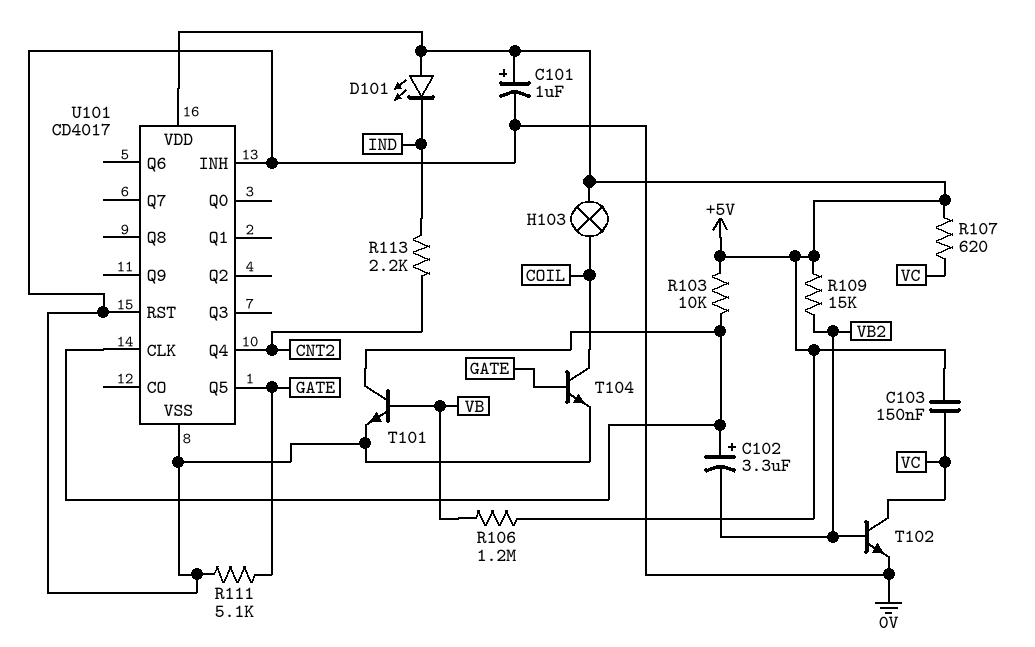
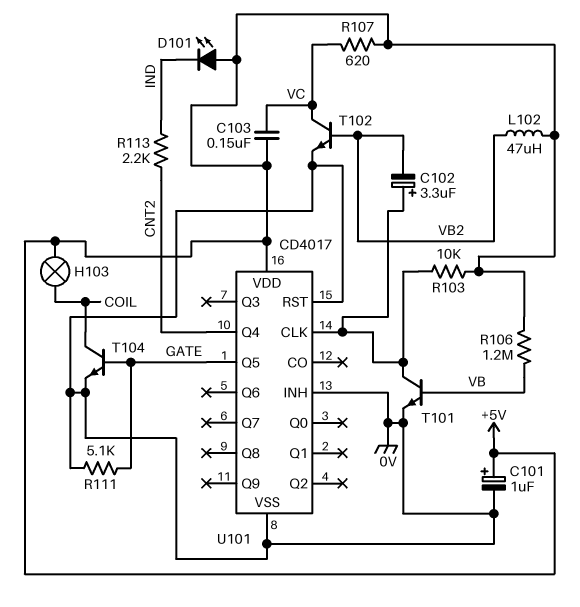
L102: none -> 47uH (+5V, VB2)
R109: 15k (+5V, VB2) -> none

